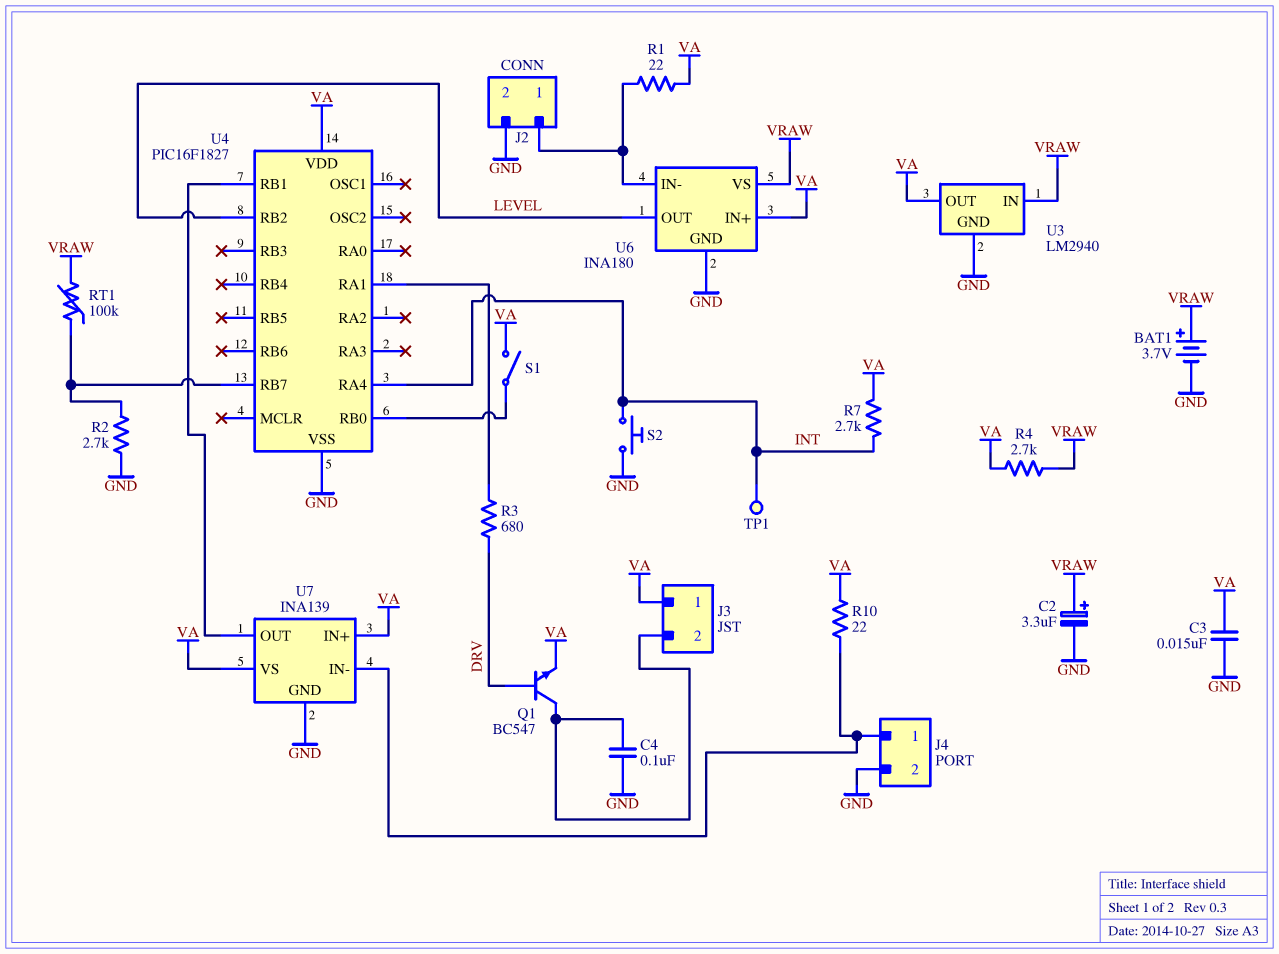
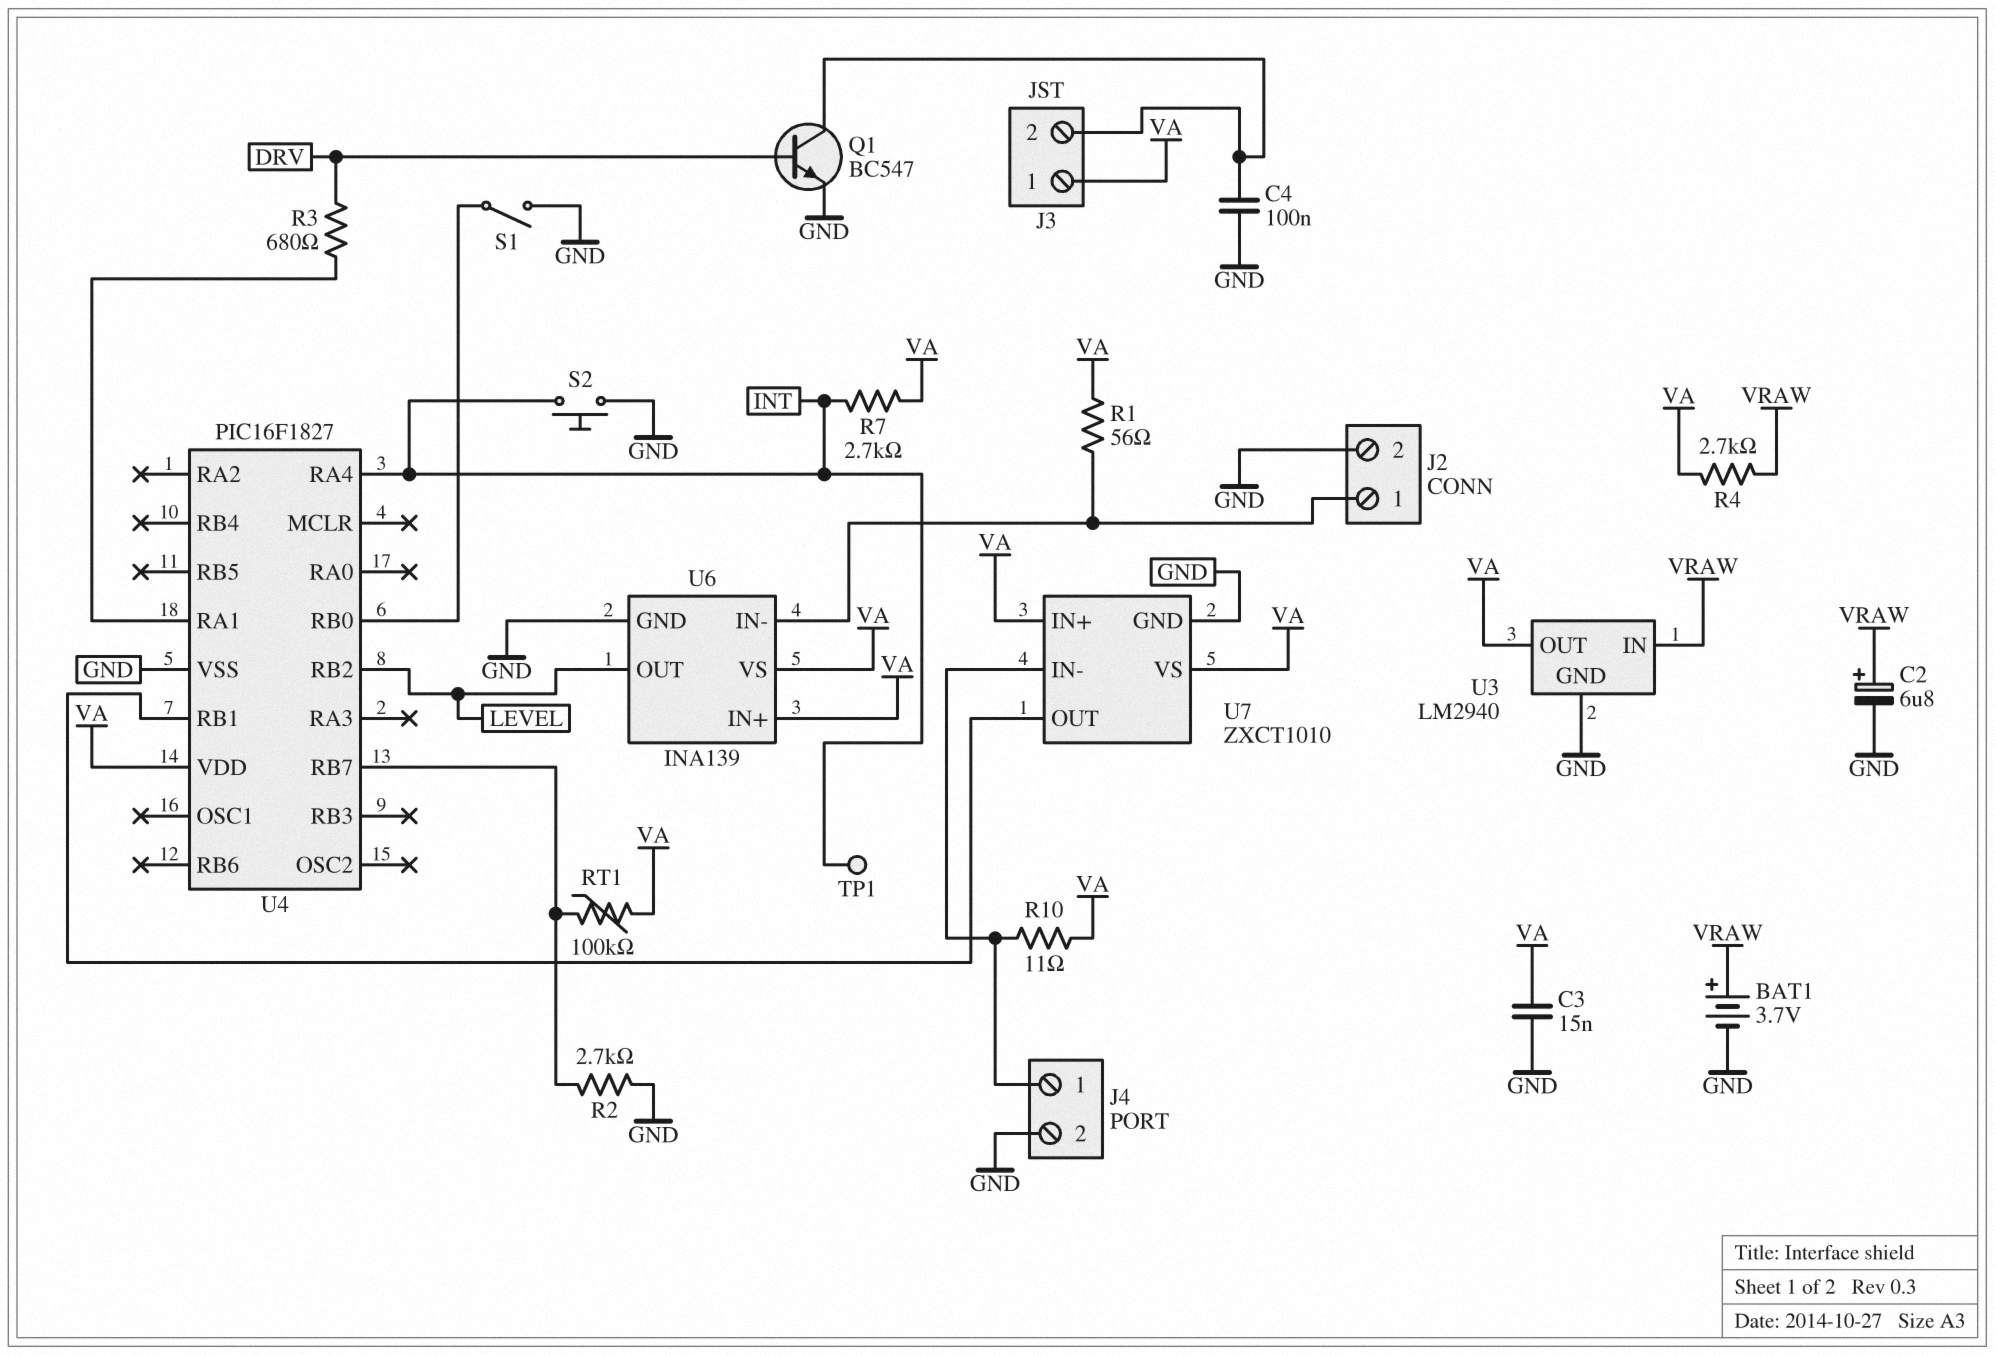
C2: 3.3uF (plus VRAW, minus GND) -> 6.8uF (plus VRAW, minus GND)
Q1: NPN BC547 (B DRV, C J3/2, E VA) -> NPN BC547 (B DRV, C J3/2, E GND)
R1: 22 (J2/1, VA) -> 56 (J2/1, VA)
R10: 22 (J4/1, VA) -> 11 (J4/1, VA)
RT1: 100k (U4/RB7, VRAW) -> 100k (U4/RB7, VA)
S1: switch (U4/RB0, VA) -> switch (GND, U4/RB0)
U6: INA180 -> INA139
U6 pin VS: VRAW -> VA
U7: INA139 -> ZXCT1010

